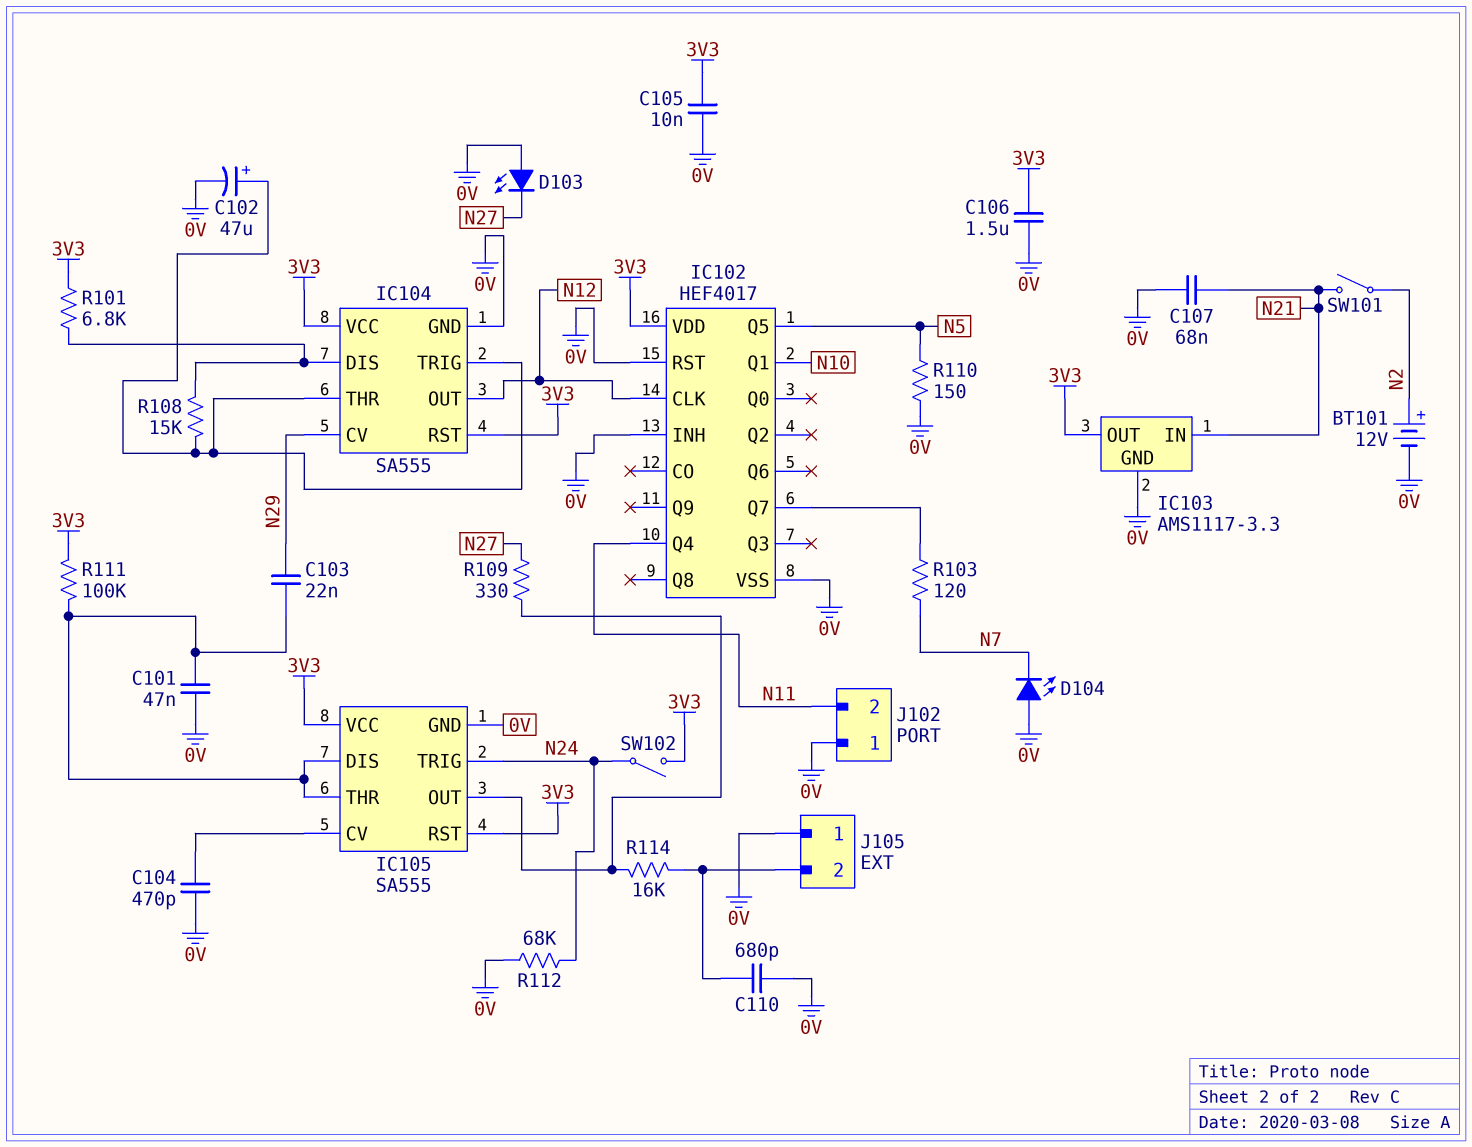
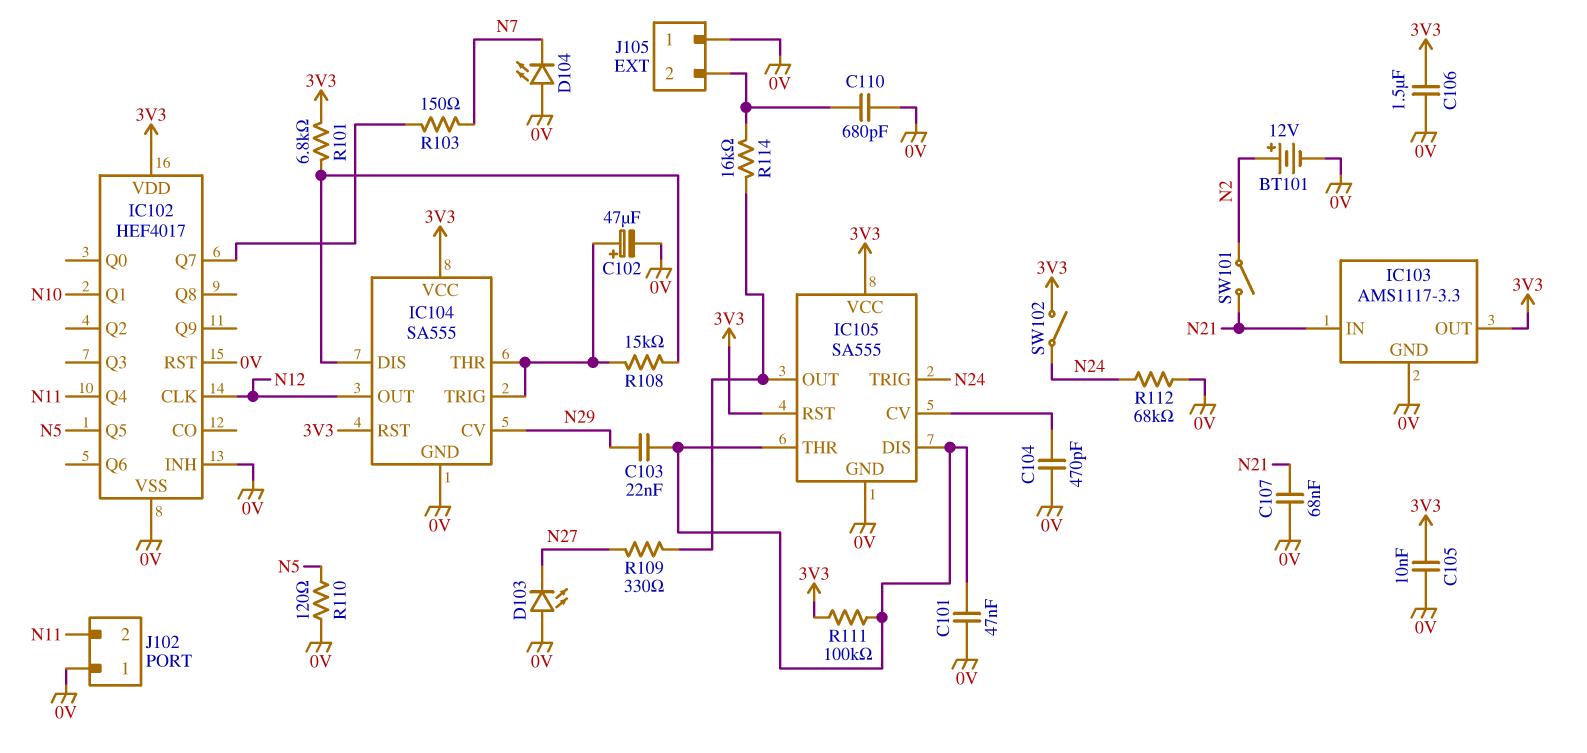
R103: 120 (IC102/Q7, N7) -> 150 (IC102/Q7, N7)
R110: 150 (0V, N5) -> 120 (0V, N5)

